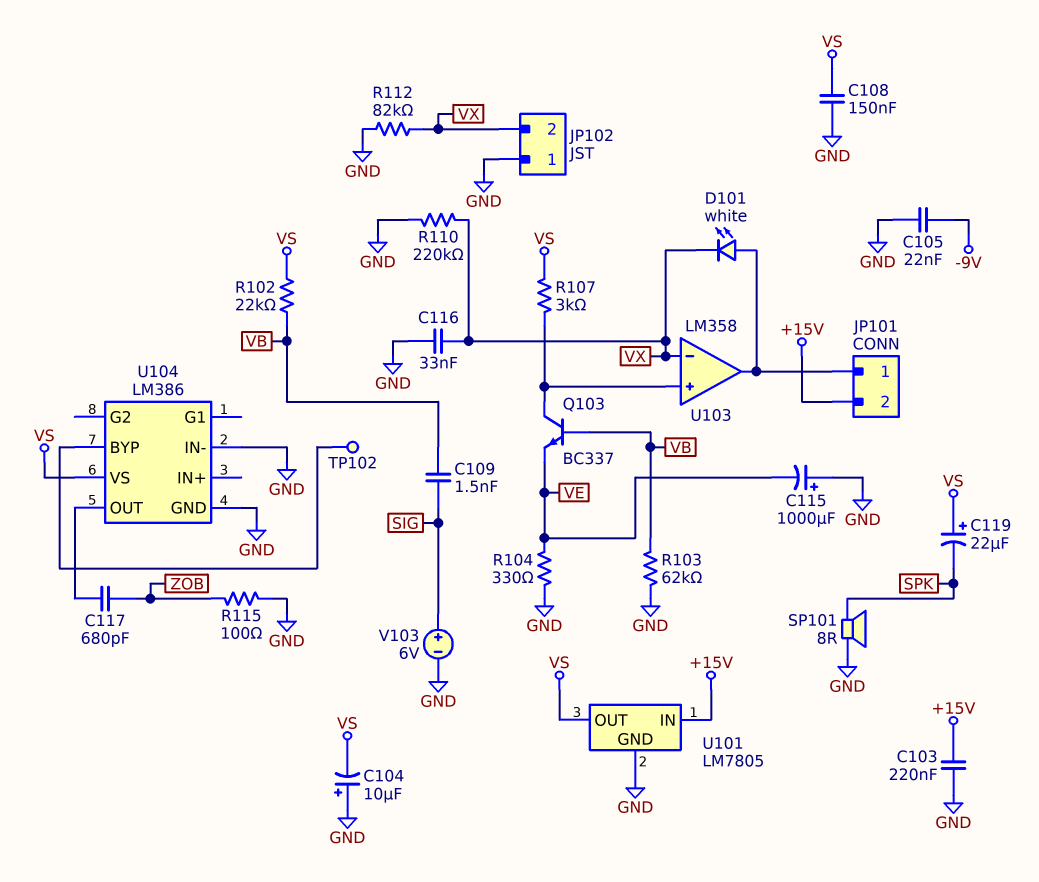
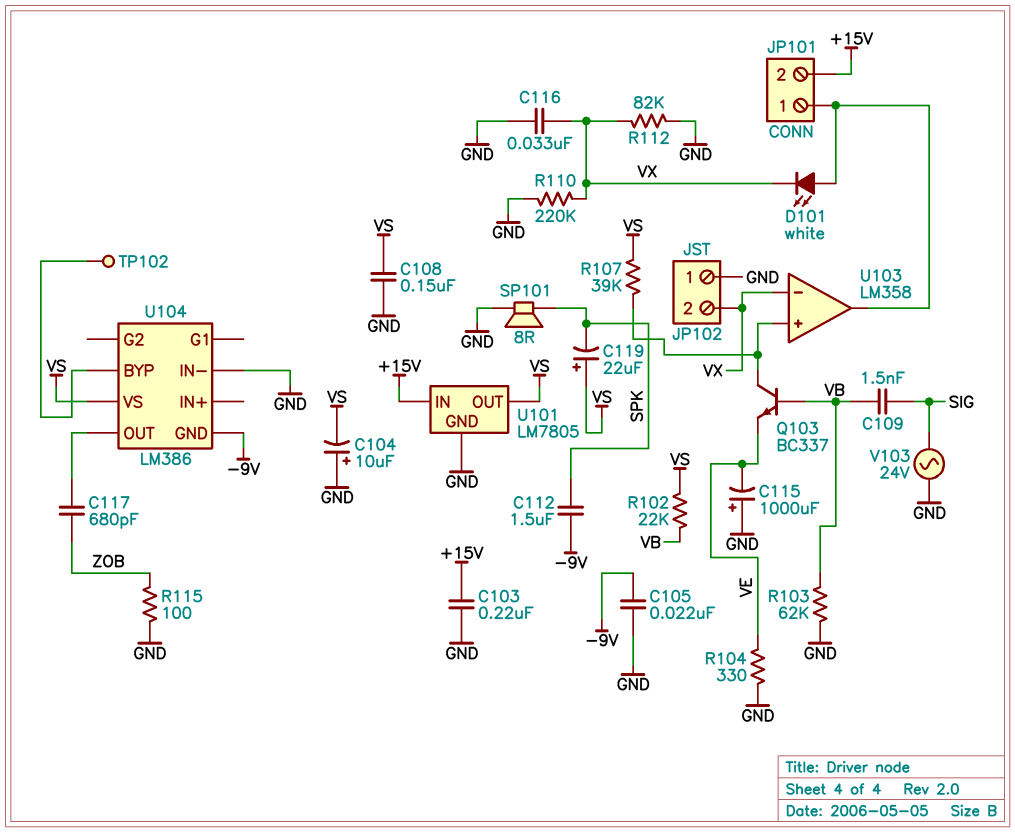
C112: none -> 1.5uF (-9V, SPK)
R107: 3k (U103/in+, VS) -> 39k (U103/in+, VS)
U104 pin GND: GND -> -9V
V103: 6V (plus SIG, minus GND) -> AC 24V (GND, SIG)

